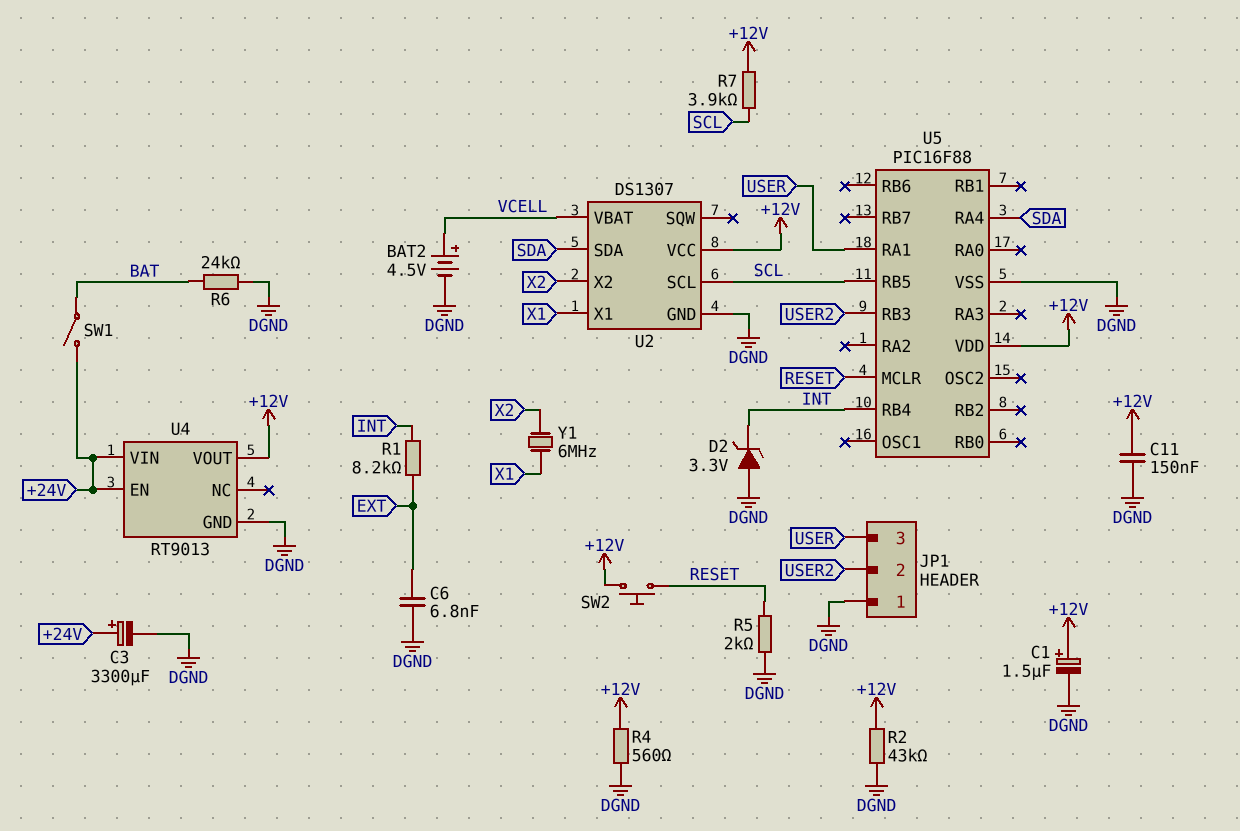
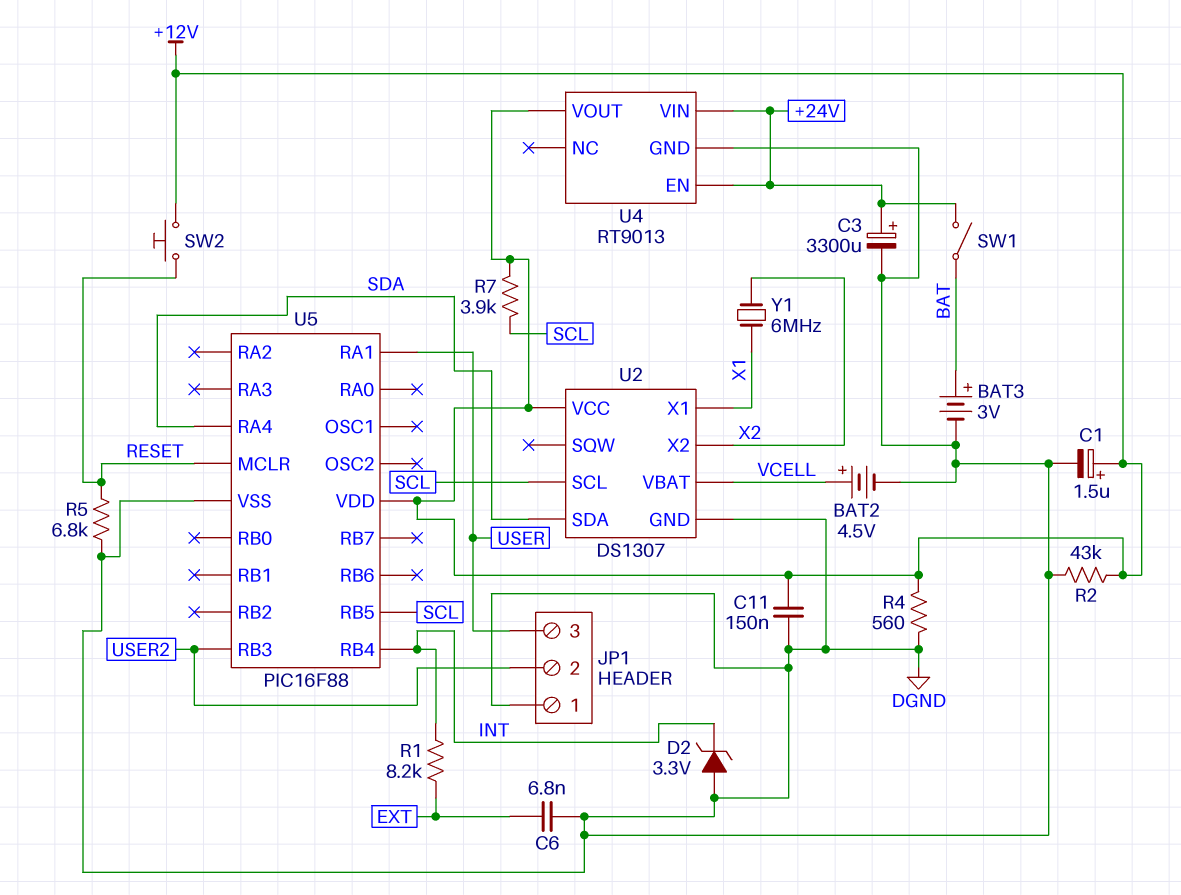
BAT3: none -> 3V (plus BAT, minus DGND)
R5: 2k (DGND, RESET) -> 6.8k (DGND, RESET)
R6: 24k (BAT, DGND) -> none

